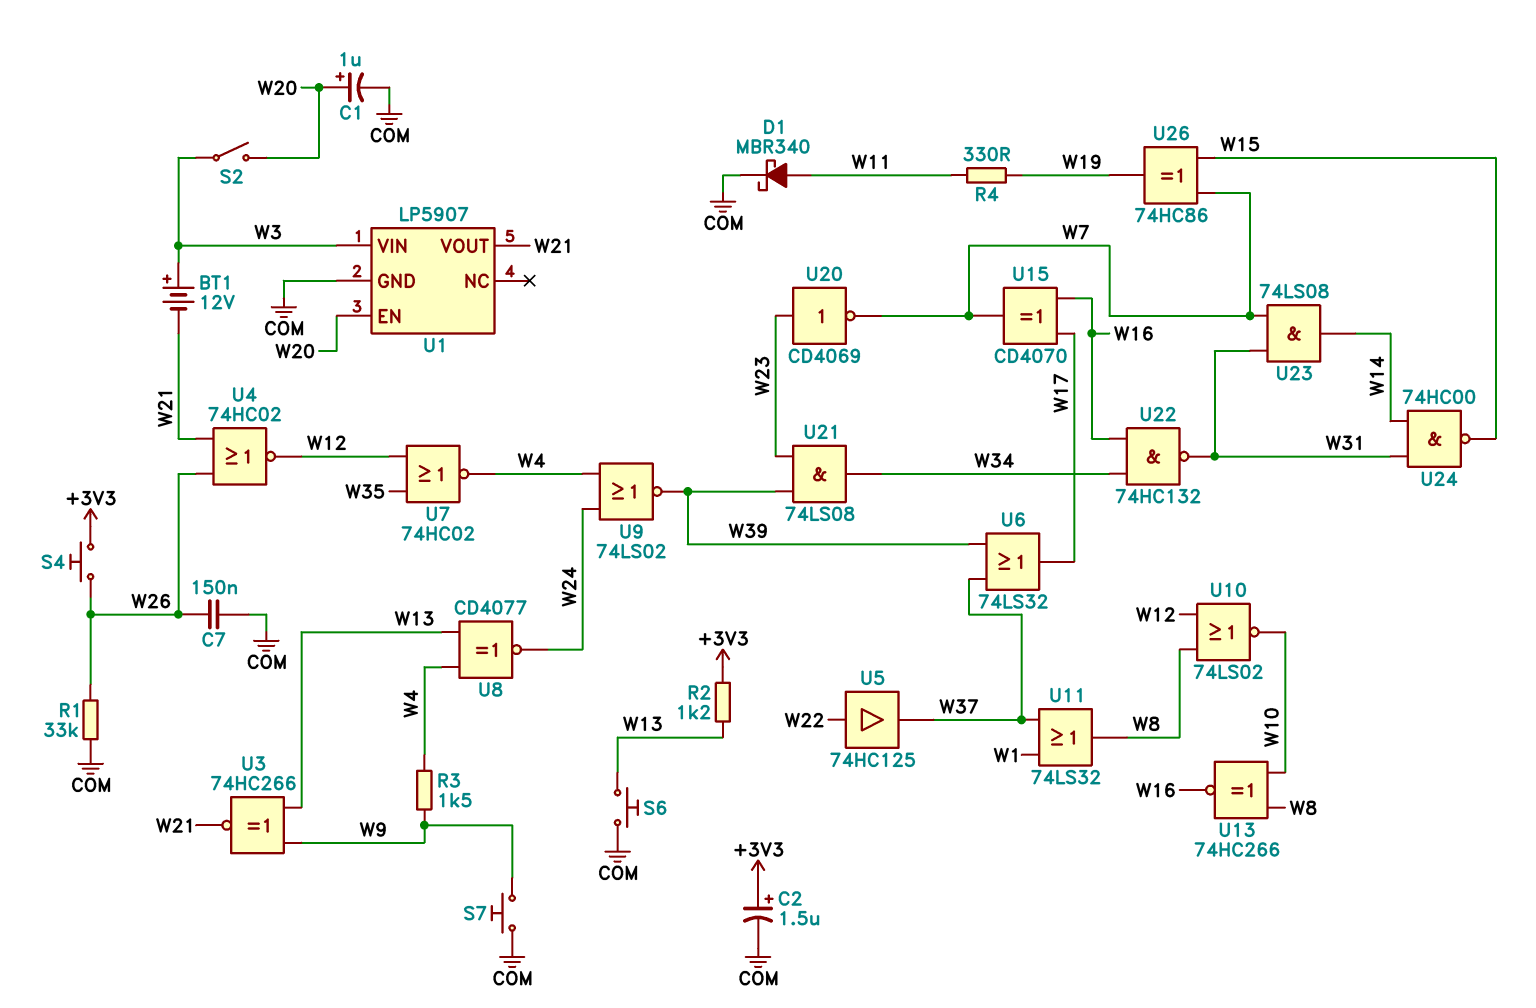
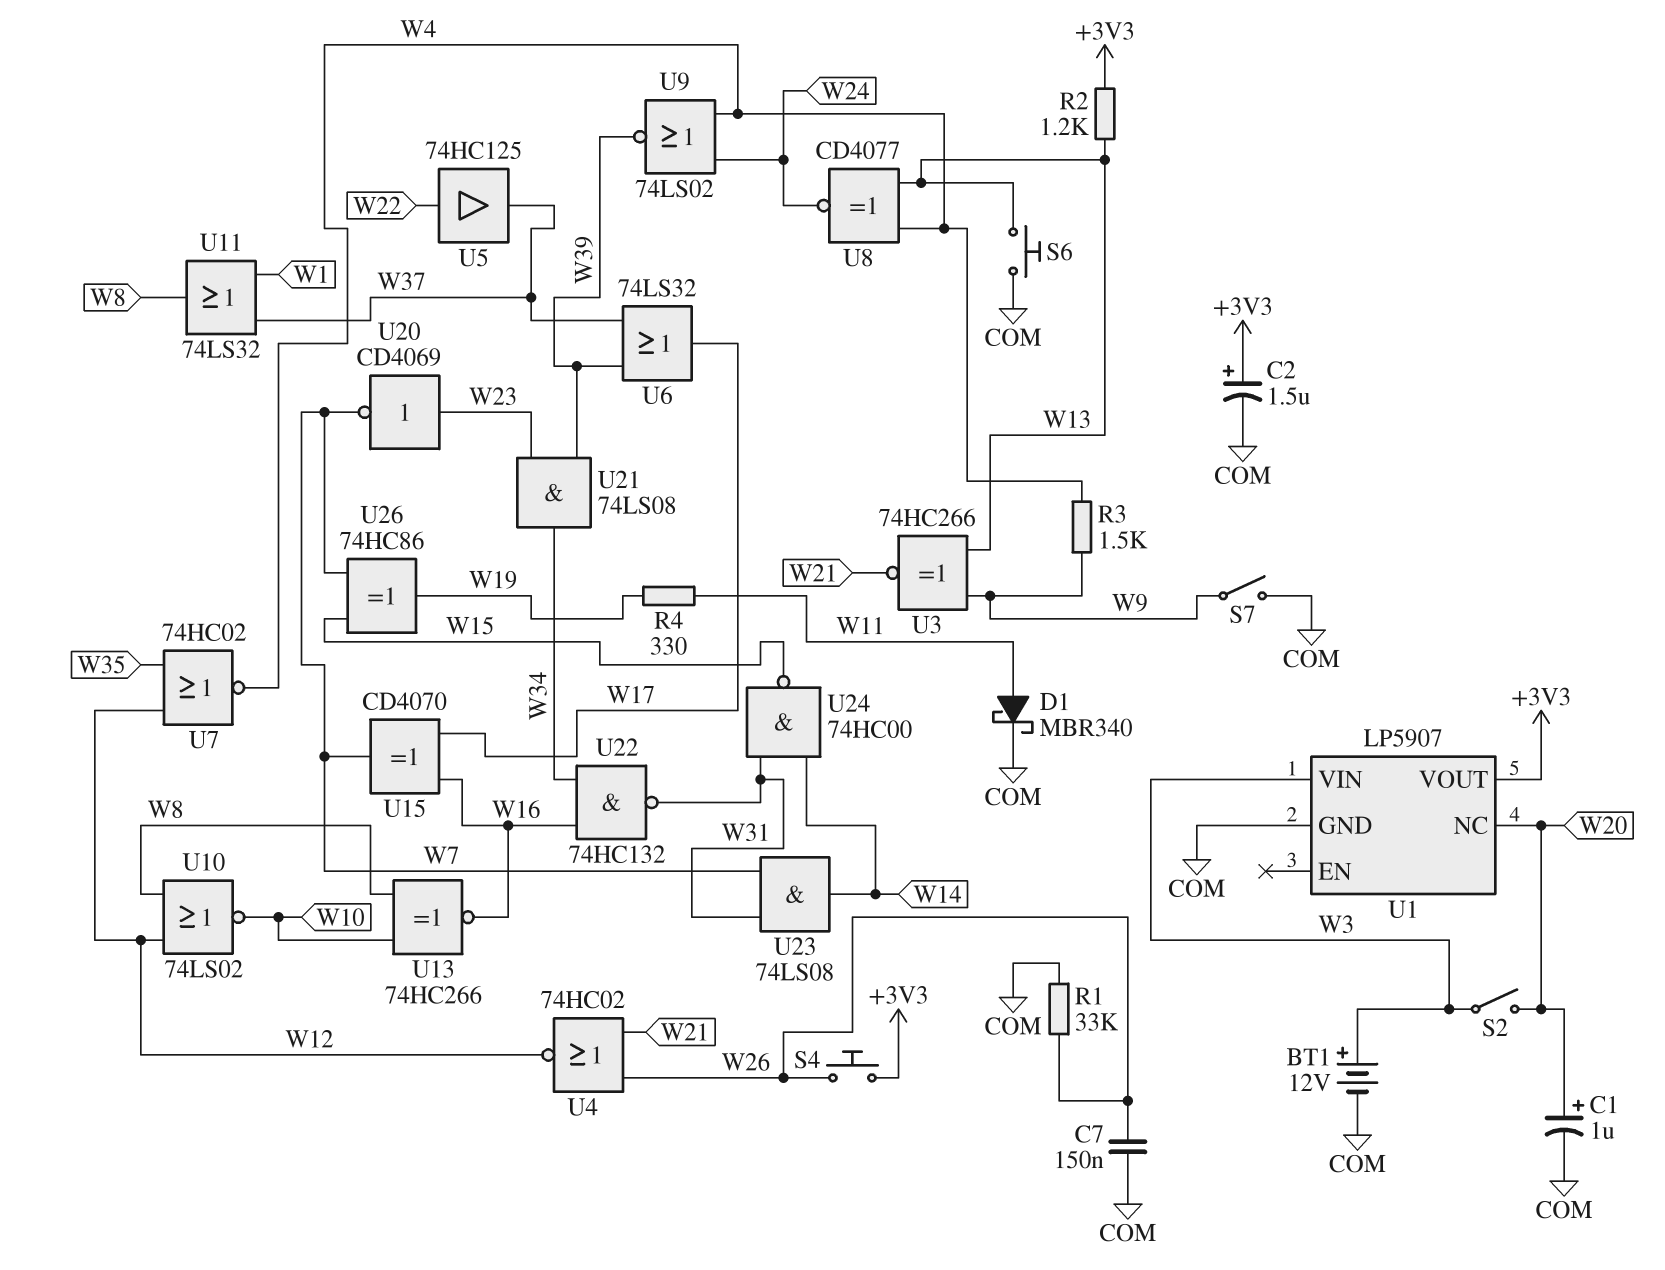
BT1: 12V (plus W3, minus W21) -> 12V (plus W3, minus COM)
S7: button (COM, W9) -> switch (COM, W9)
U1 pin EN: W20 -> none
U1 pin NC: none -> W20
U1 pin VOUT: W21 -> +3V3

